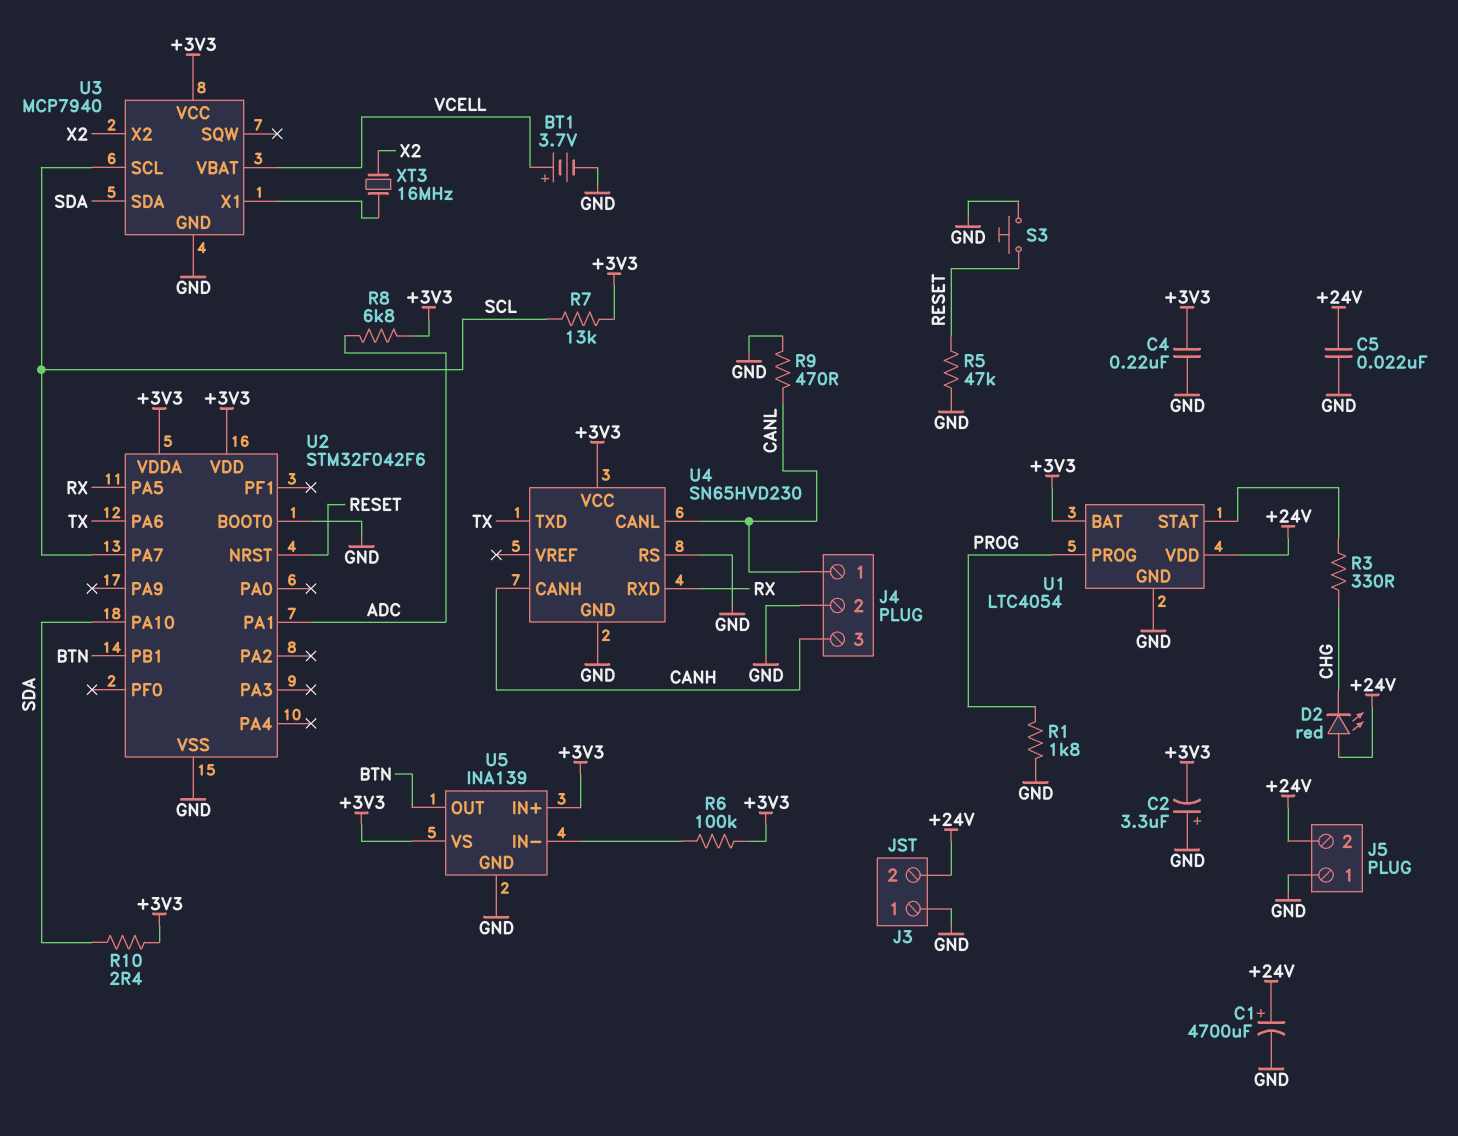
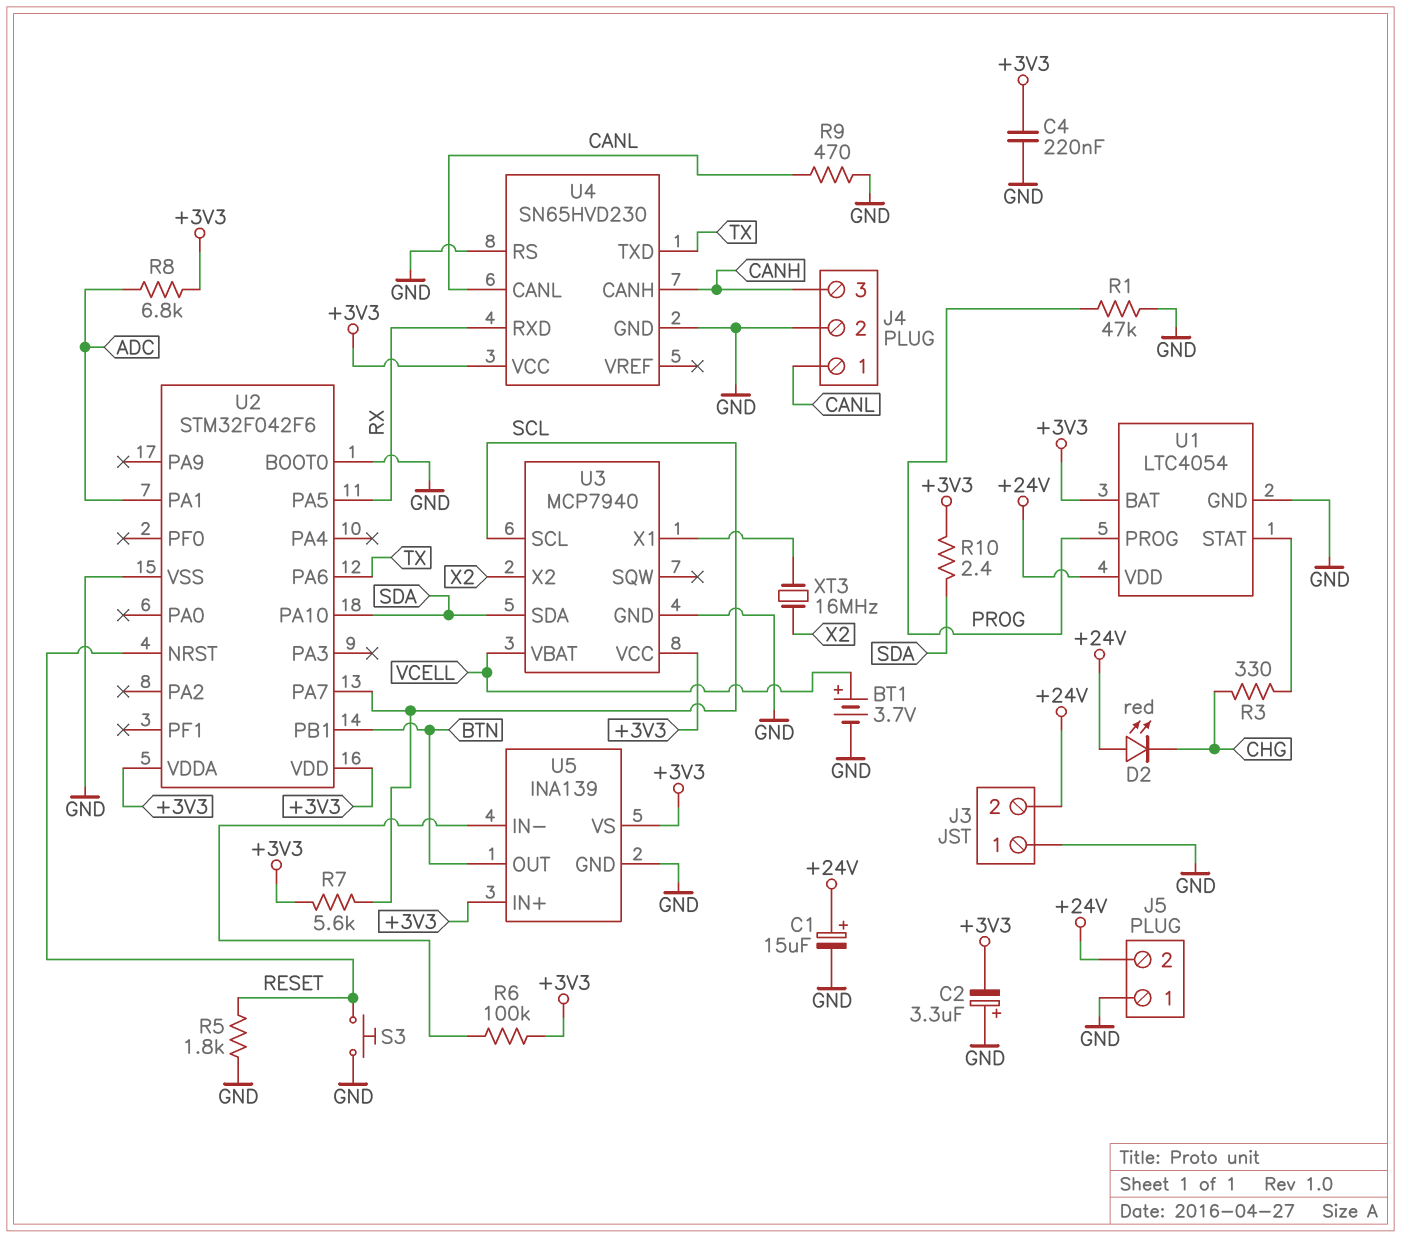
C1: 4700uF (plus +24V, minus GND) -> 15uF (plus +24V, minus GND)
C5: 22nF (+24V, GND) -> none
R1: 1.8k (GND, PROG) -> 47k (GND, PROG)
R5: 47k (GND, RESET) -> 1.8k (GND, RESET)
R7: 13k (+3V3, SCL) -> 5.6k (+3V3, SCL)

